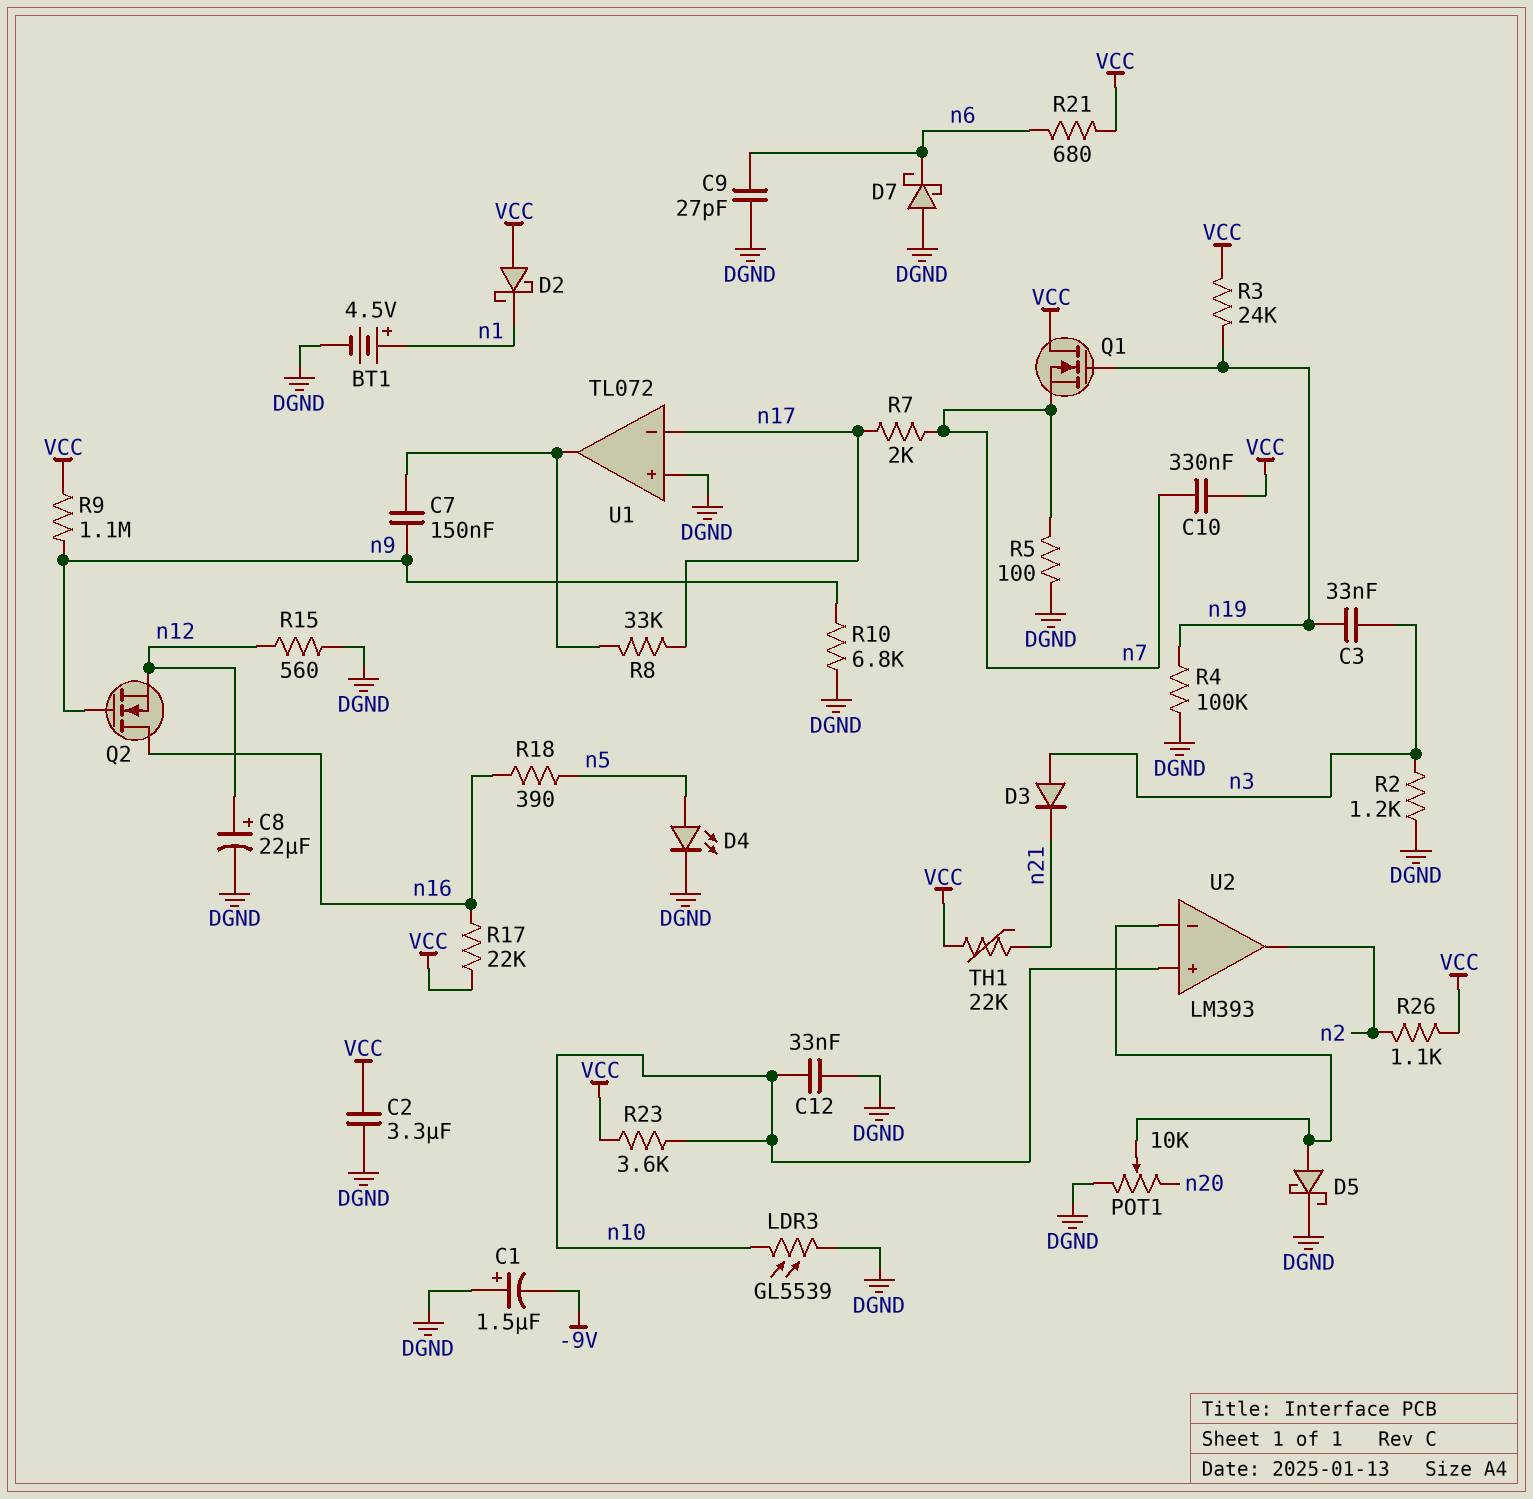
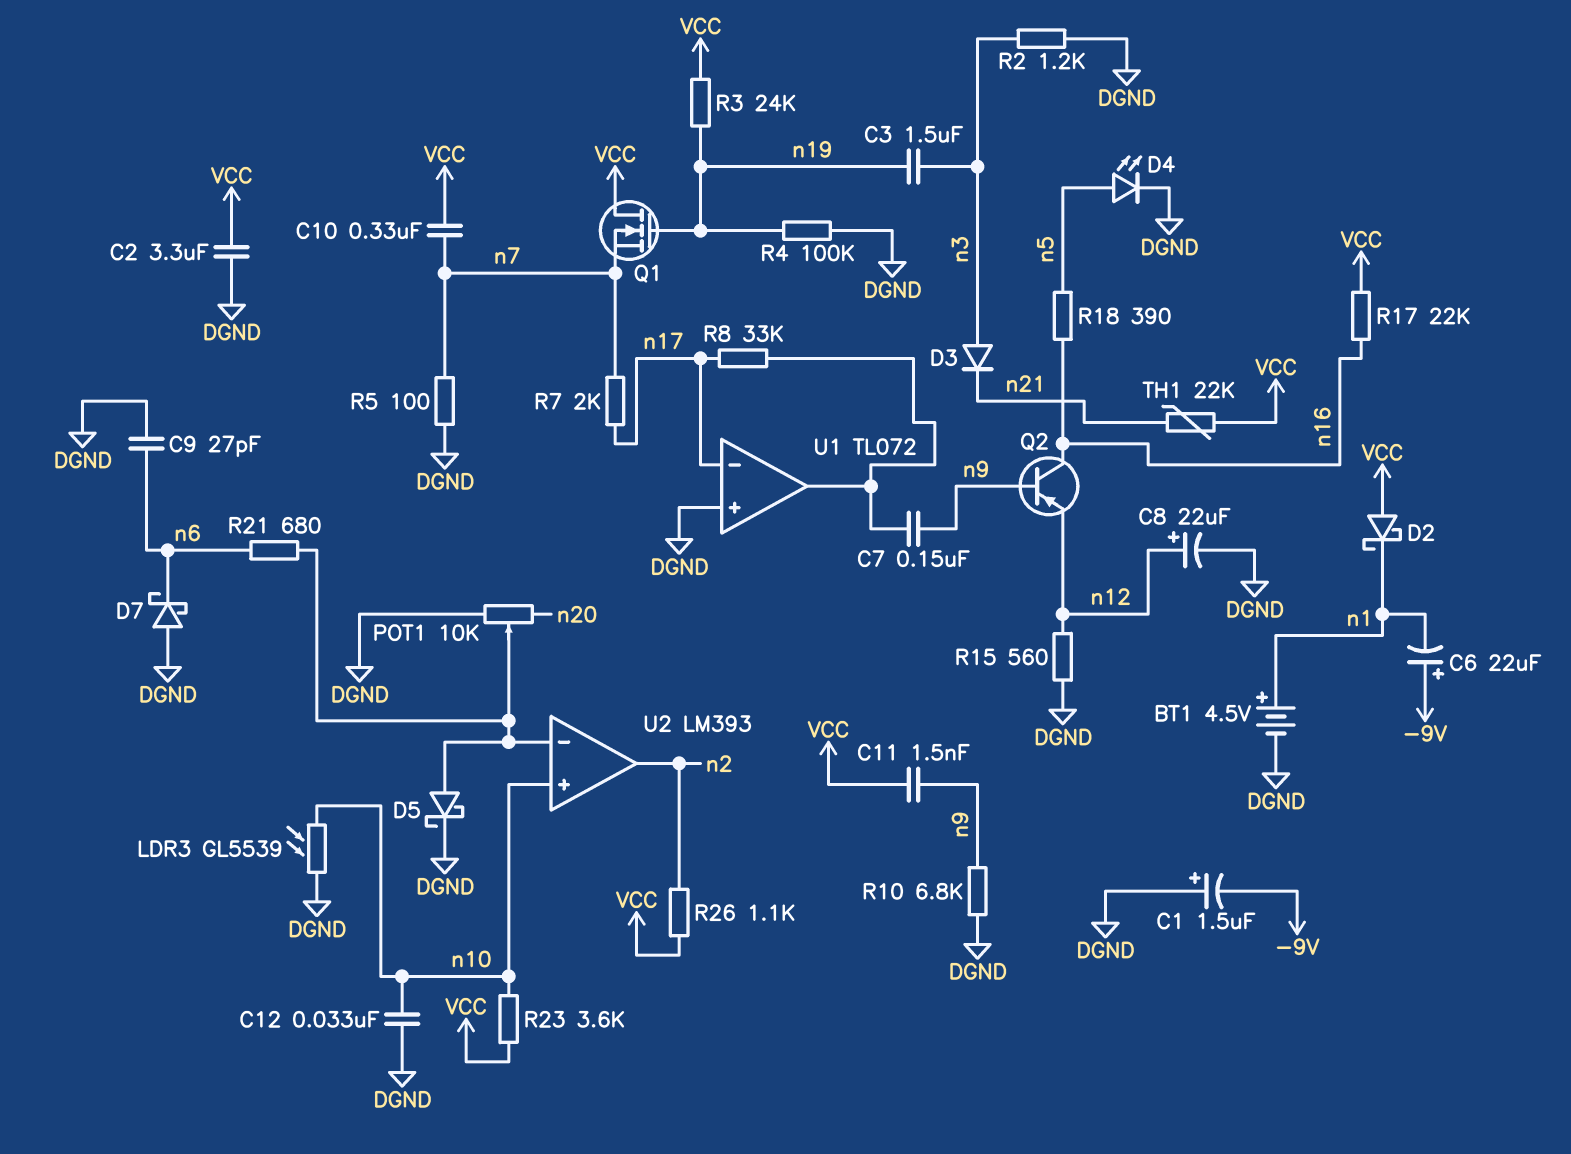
C3: 33nF (n3, n19) -> 1.5uF (n3, n19)
C6: none -> 22uF (plus -9V, minus n1)
C11: none -> 1.5nF (VCC, n9)
Q2: NMOS (G n9, D n16, S n12) -> PNP (B n9, C n16, E n12)
R9: 1.1M (VCC, n9) -> none
R21: 680 (VCC, n6) -> 680 (U2/in-, n6)

